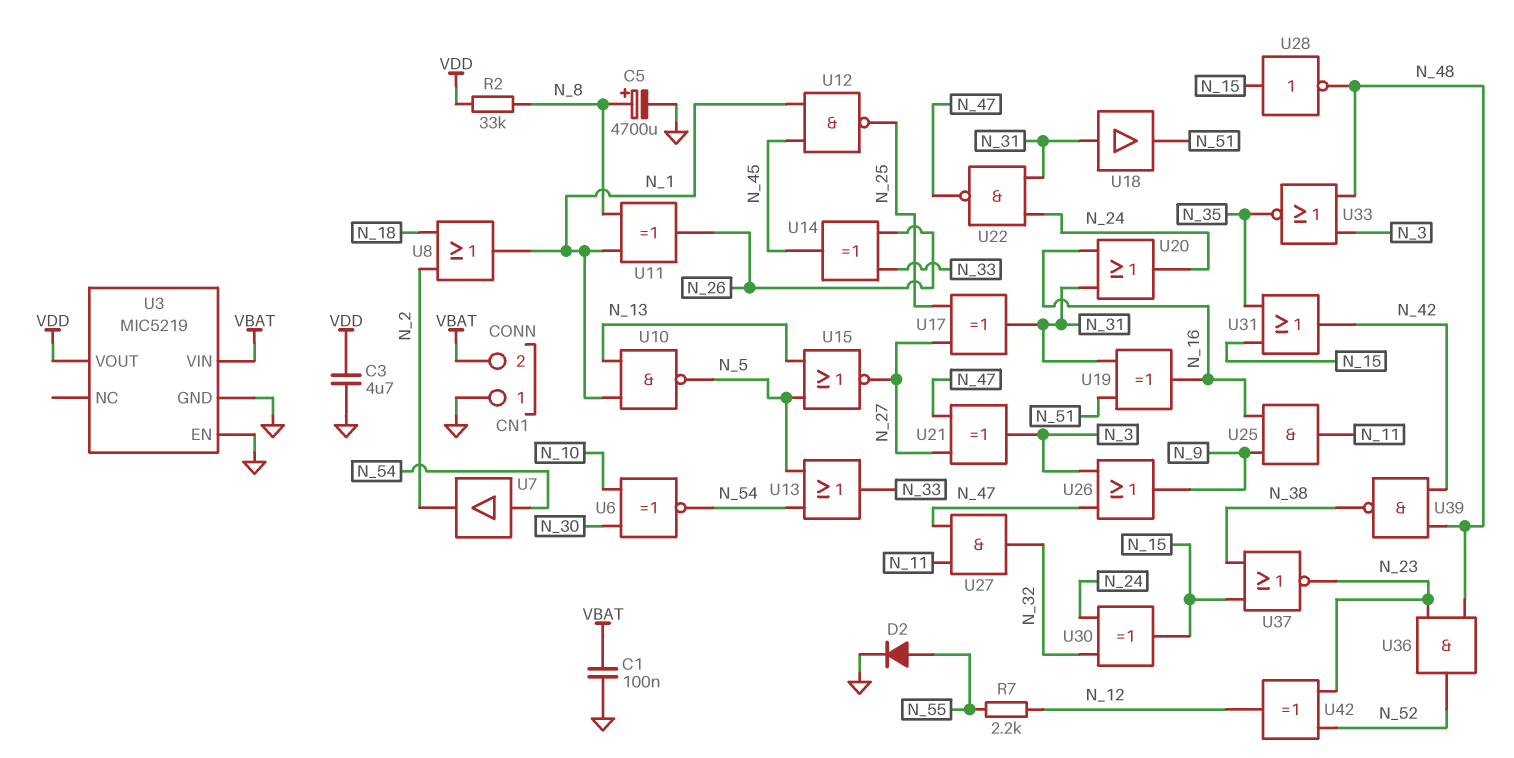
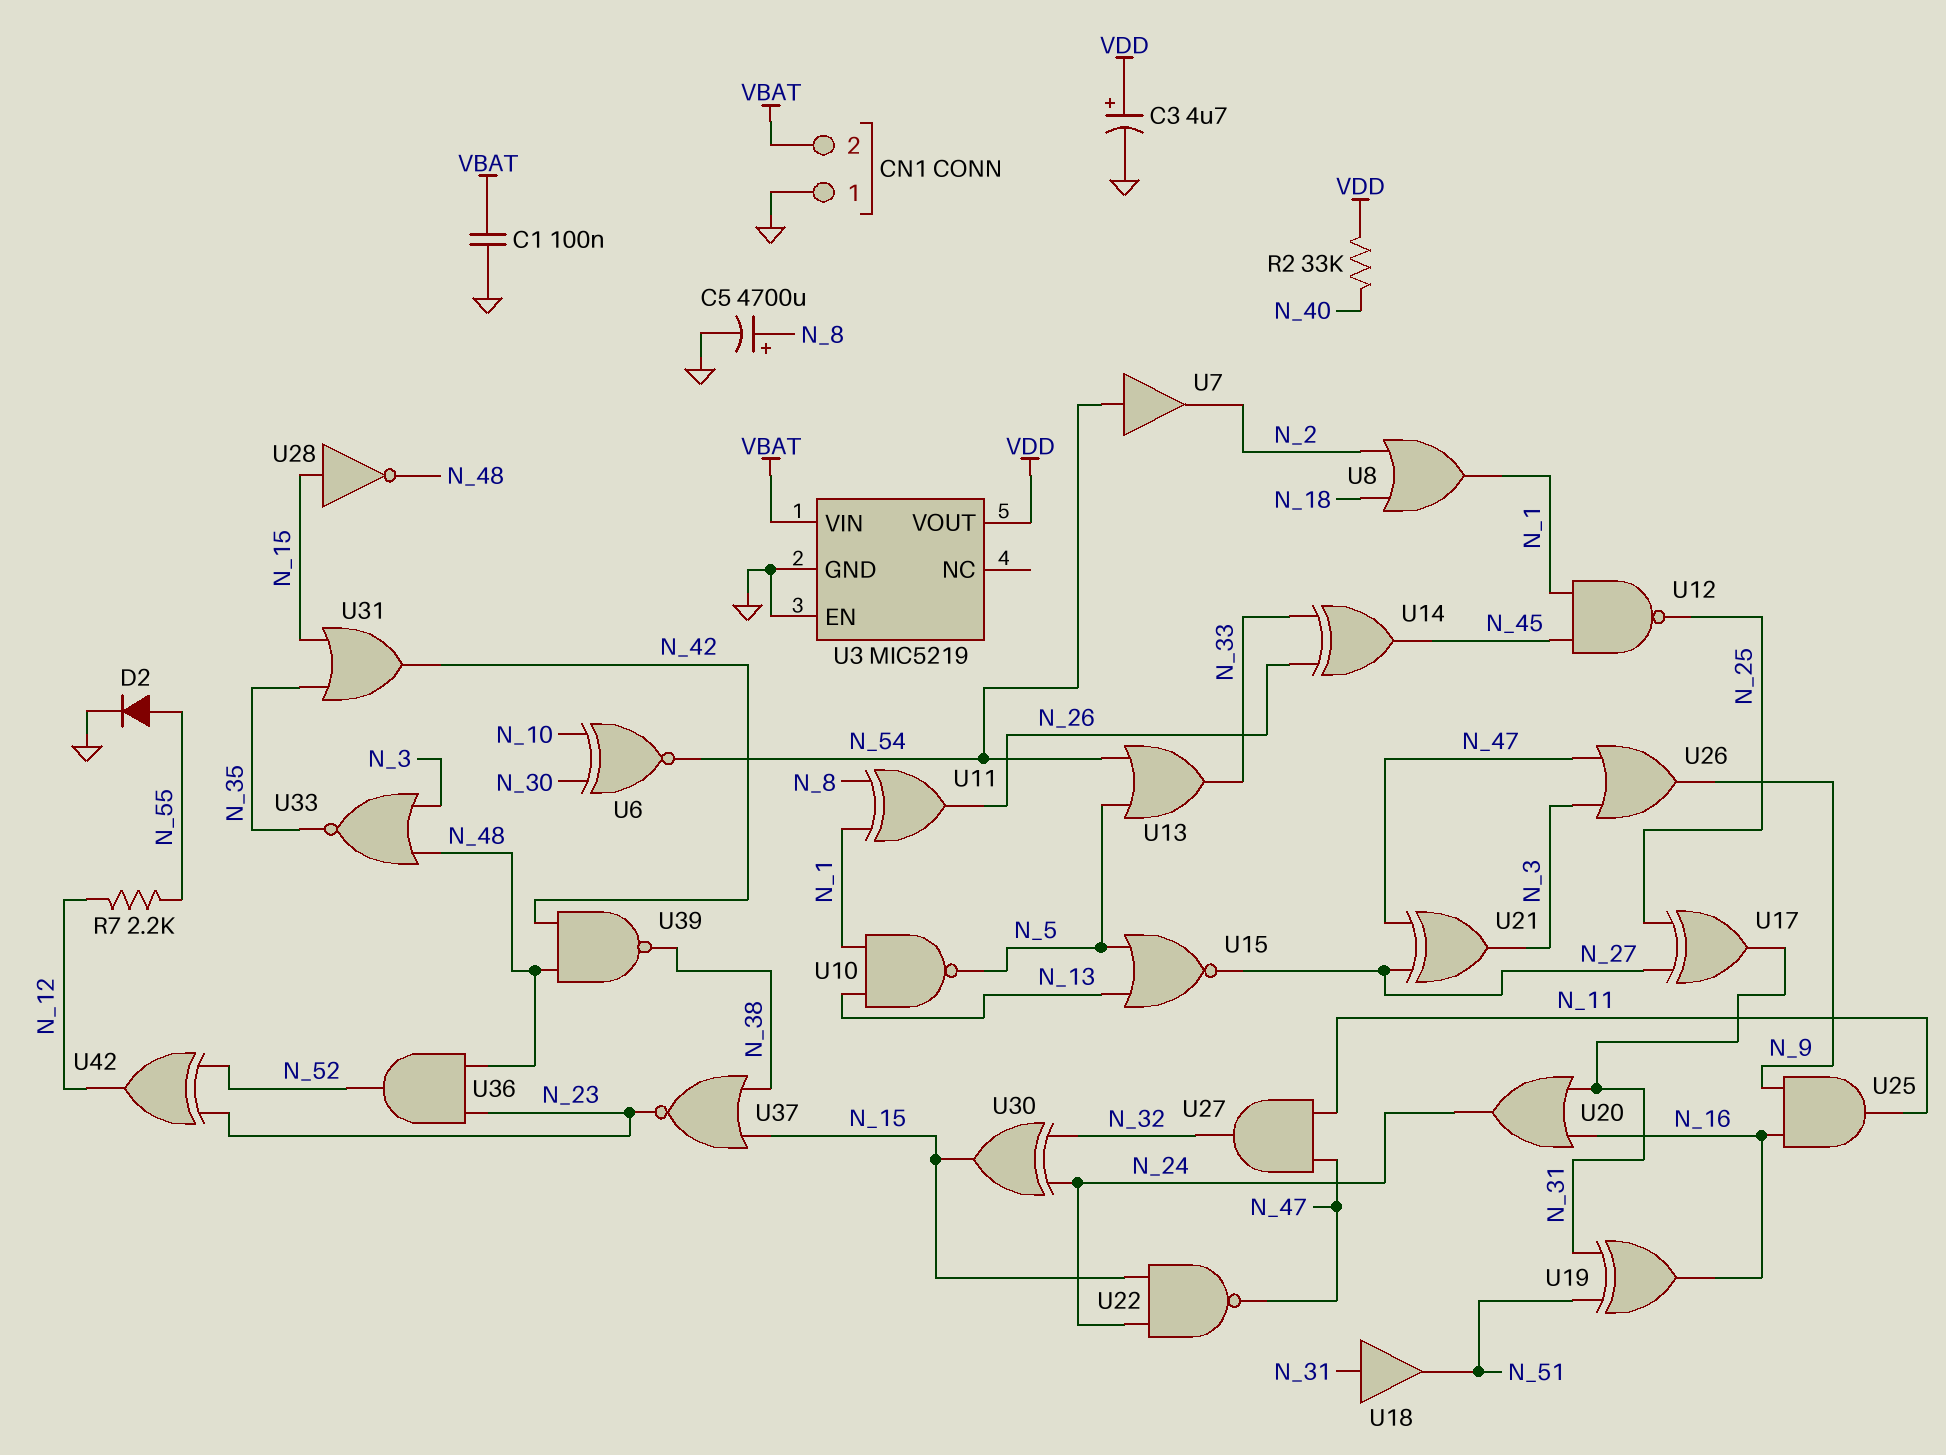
C3: 4.7uF (GND, VDD) -> 4.7uF (plus VDD, minus GND)
R2: 33k (N_8, VDD) -> 33k (N_40, VDD)
U22: NAND (in N_24, in N_31, out N_47) -> NAND (in N_15, in N_24, out N_47)

